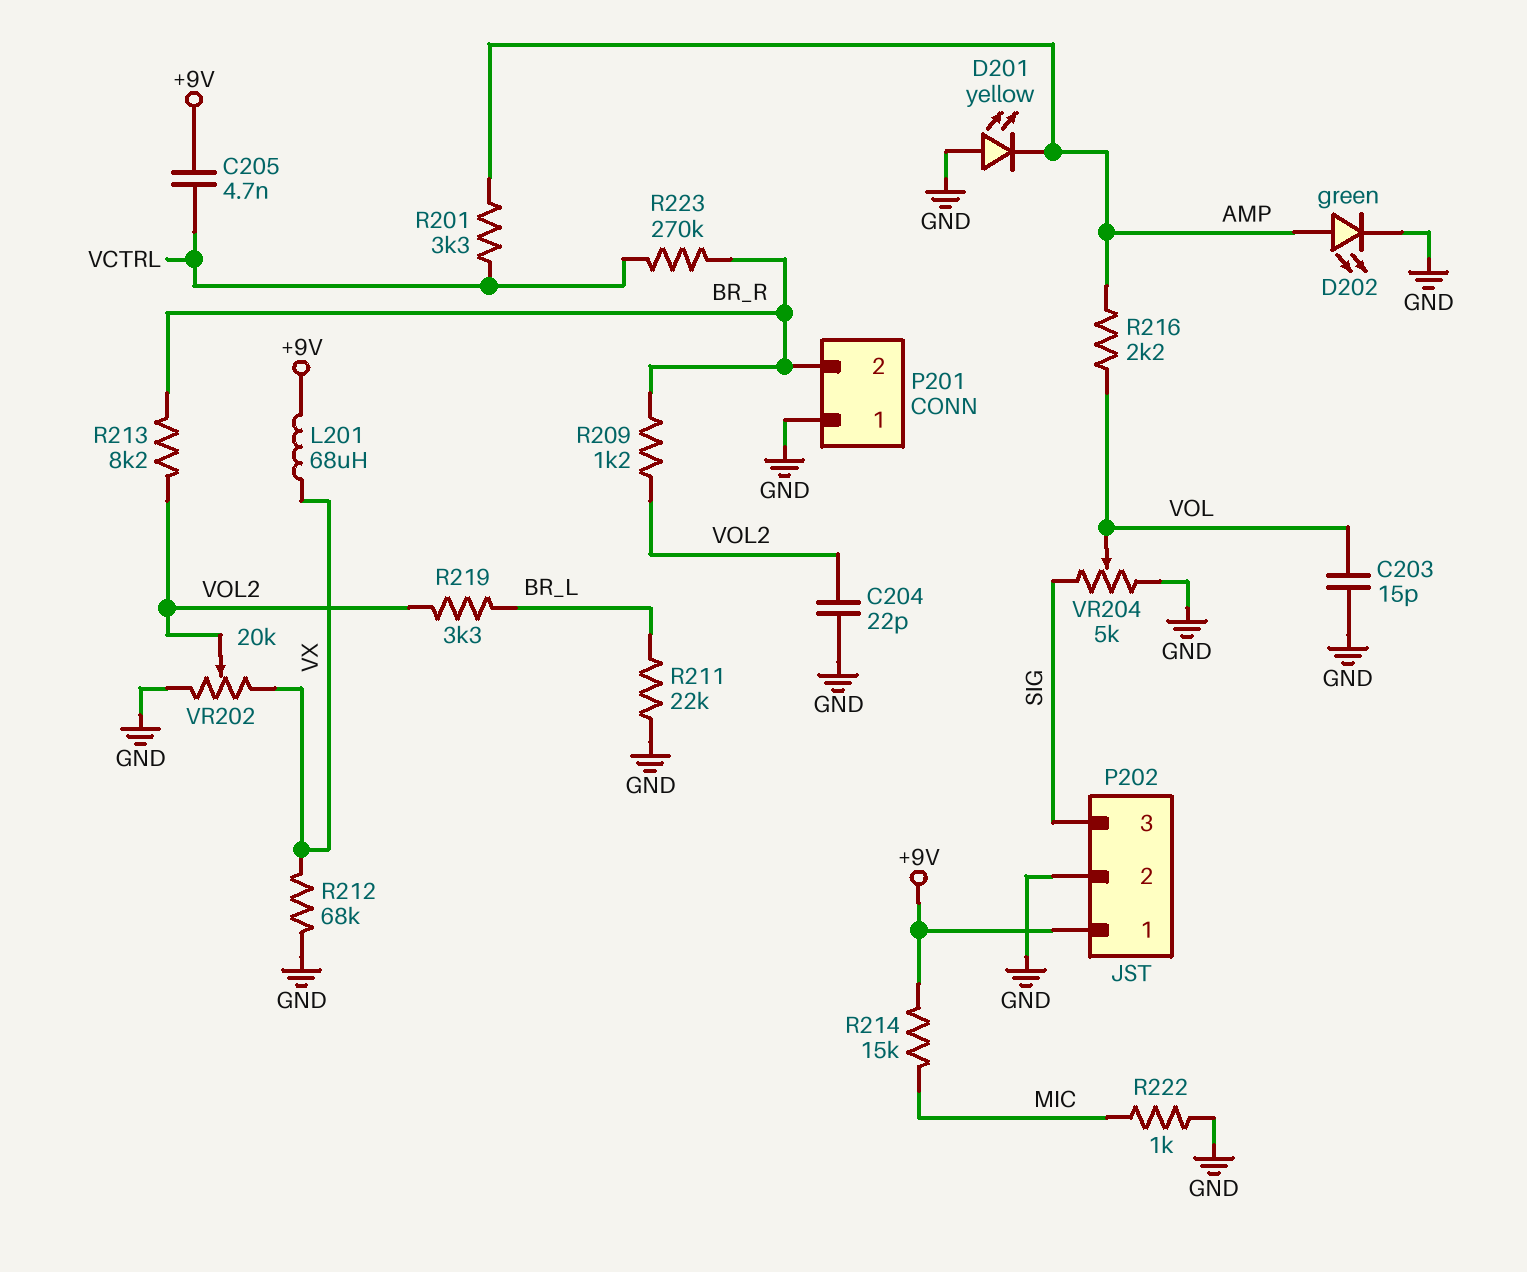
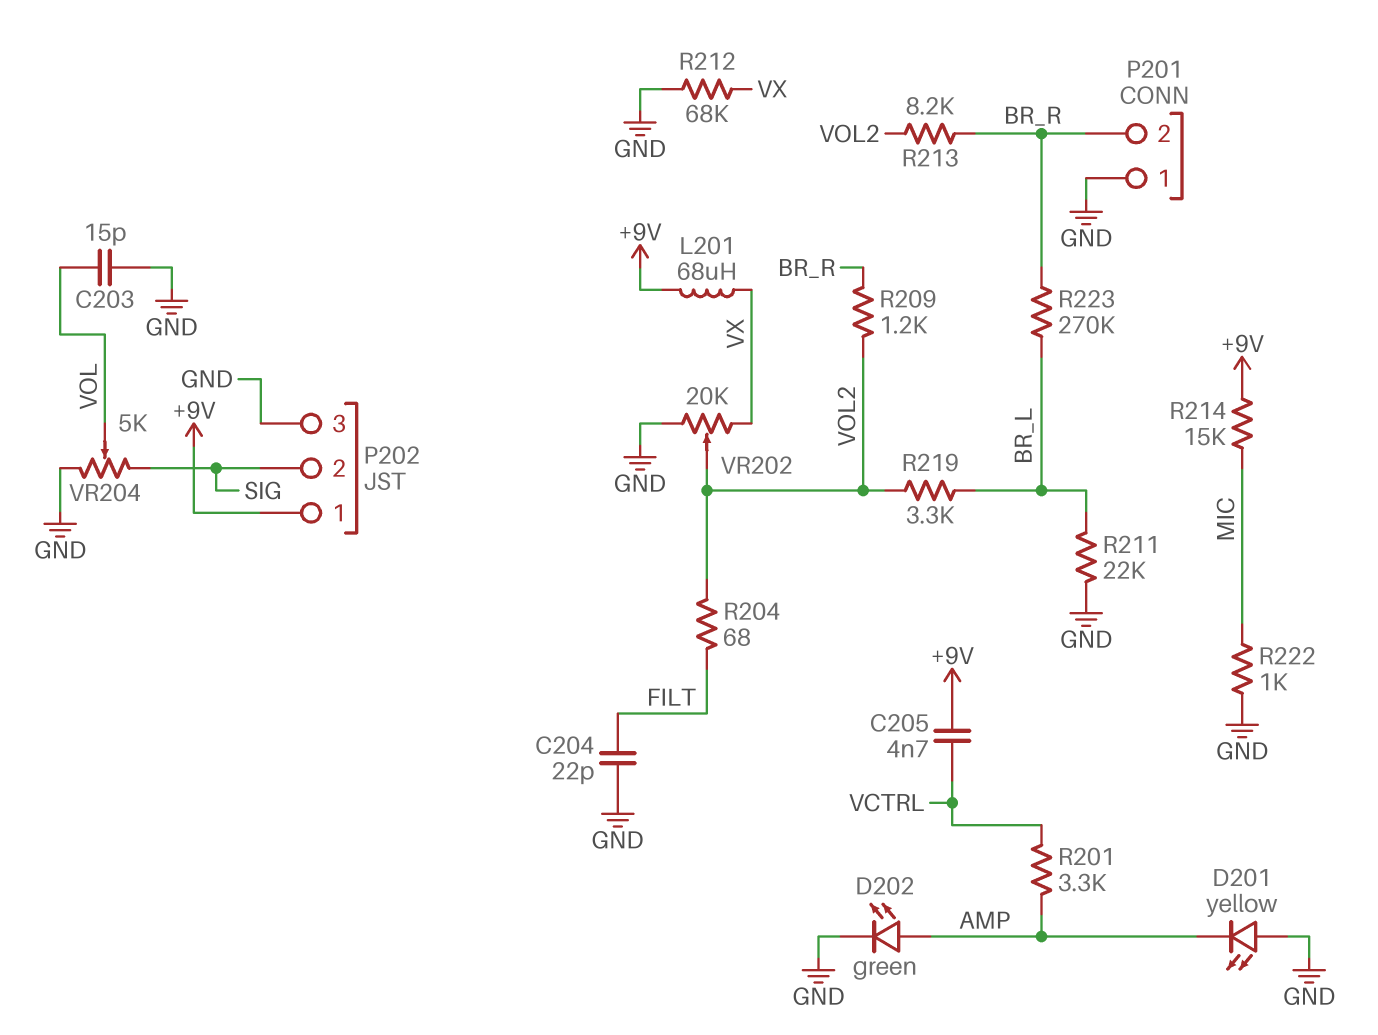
C204: 22pF (GND, VOL2) -> 22pF (FILT, GND)
P202 pin 2: GND -> SIG
P202 pin 3: SIG -> GND
R204: none -> 68 (FILT, VOL2)
R216: 2.2k (AMP, VOL) -> none
R223: 270k (BR_R, VCTRL) -> 270k (BR_L, BR_R)

